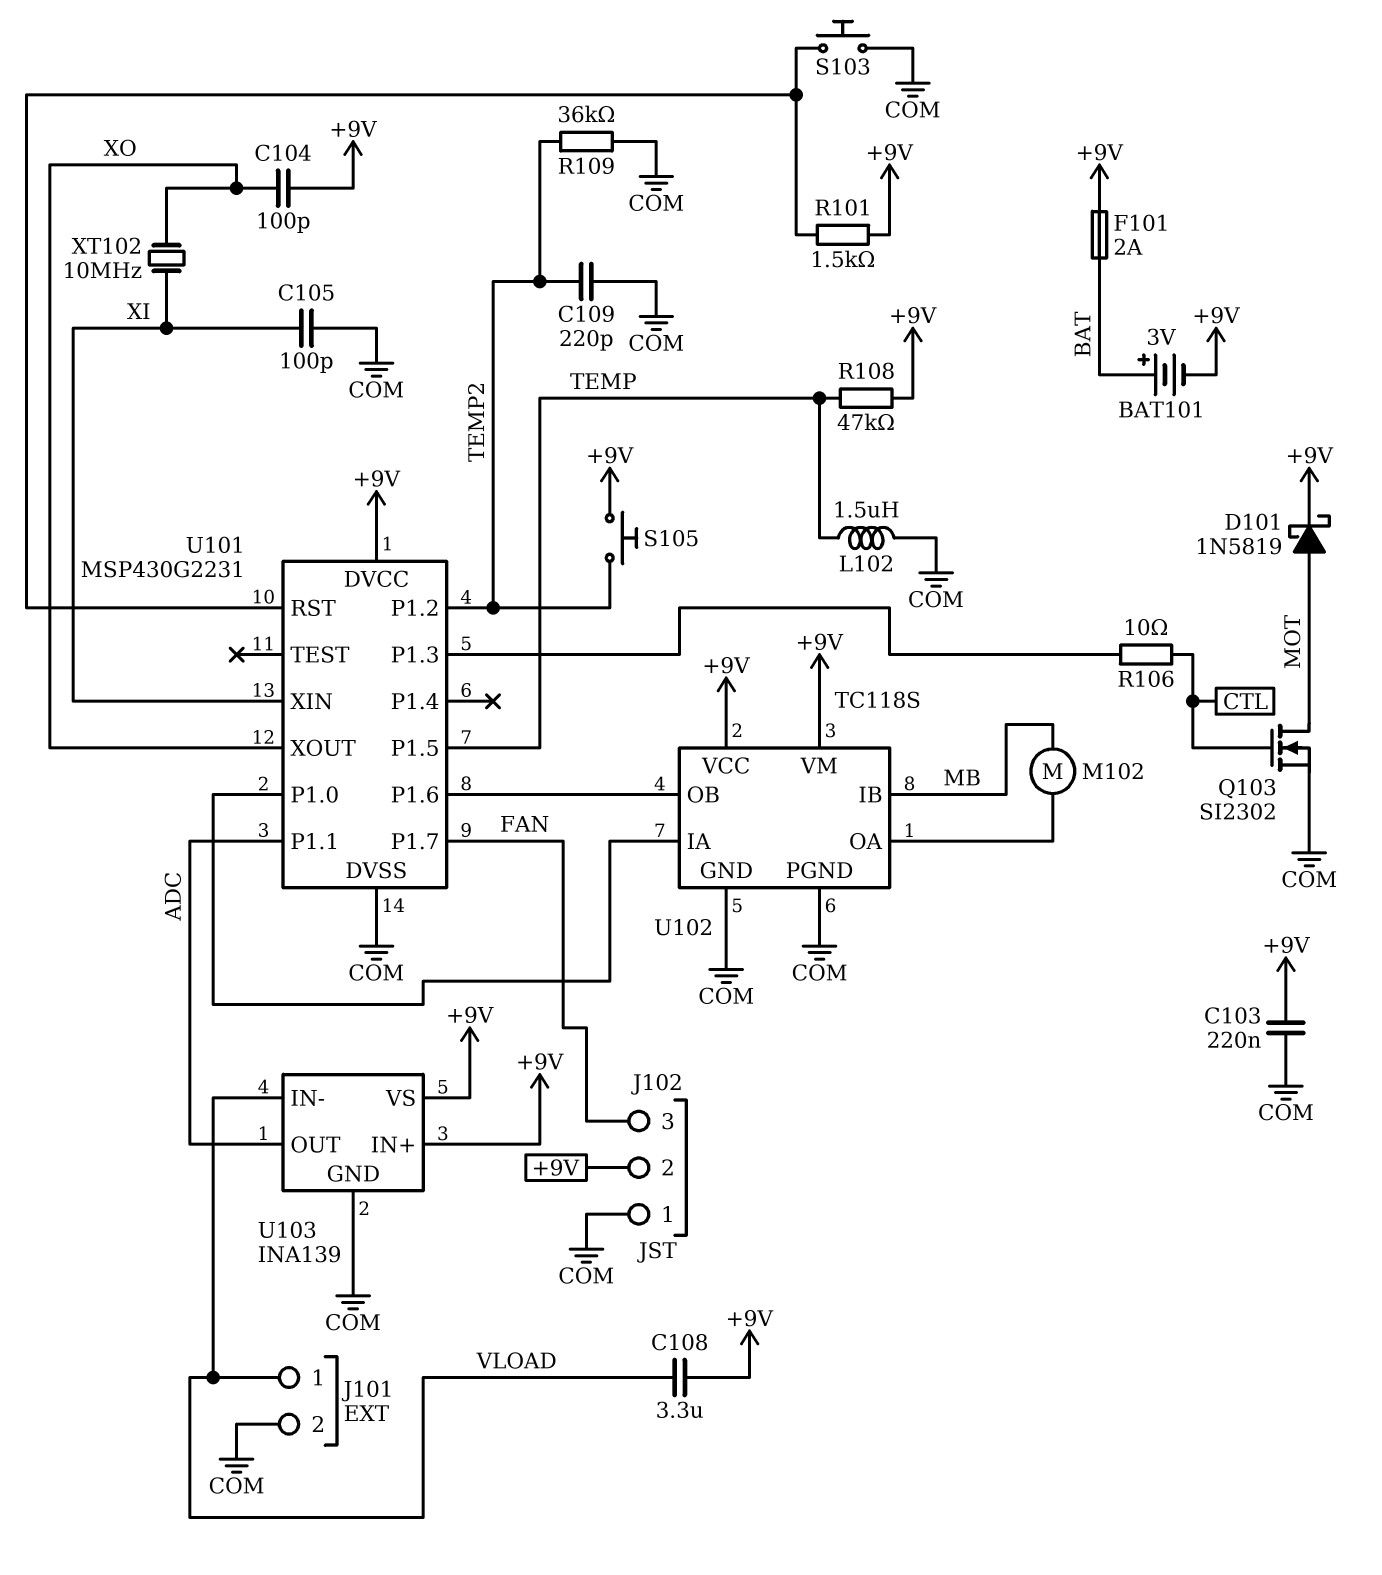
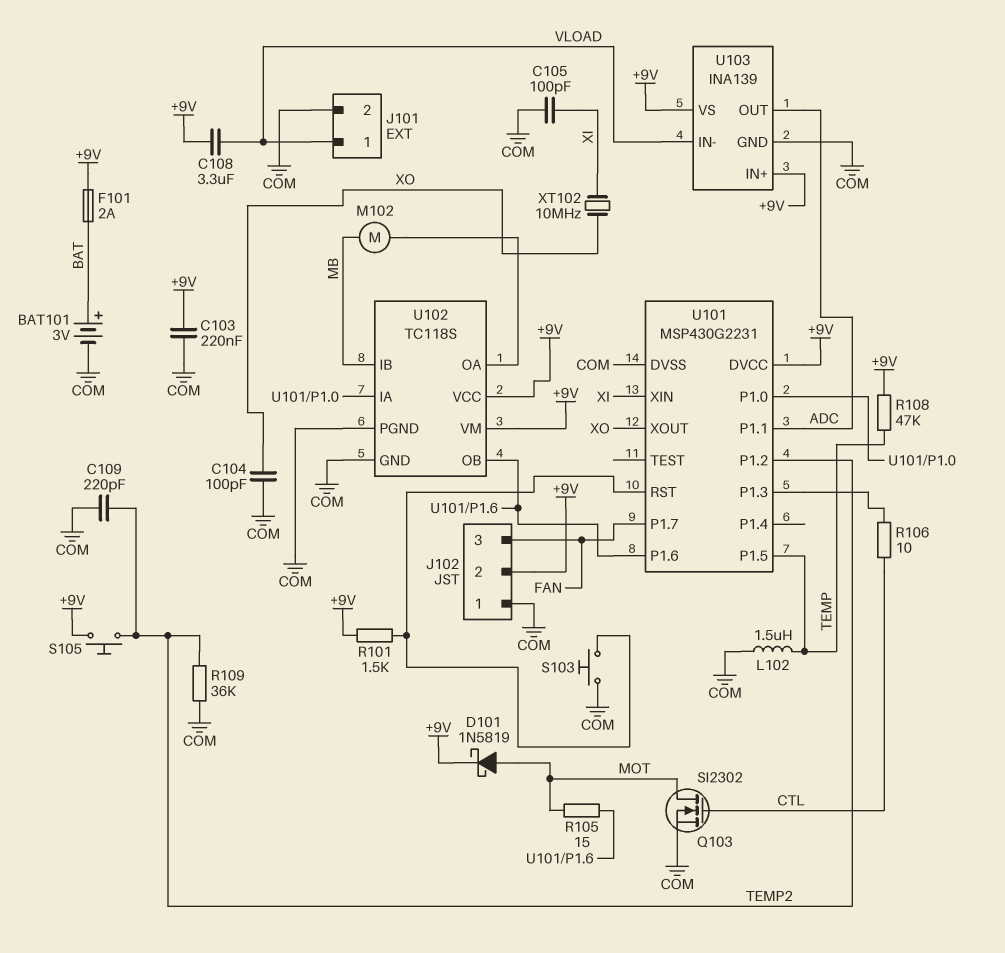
BAT101: 3V (plus BAT, minus +9V) -> 3V (plus BAT, minus COM)
C104: 100pF (+9V, XO) -> 100pF (COM, XO)
R105: none -> 15 (MOT, U101/P1.6)

